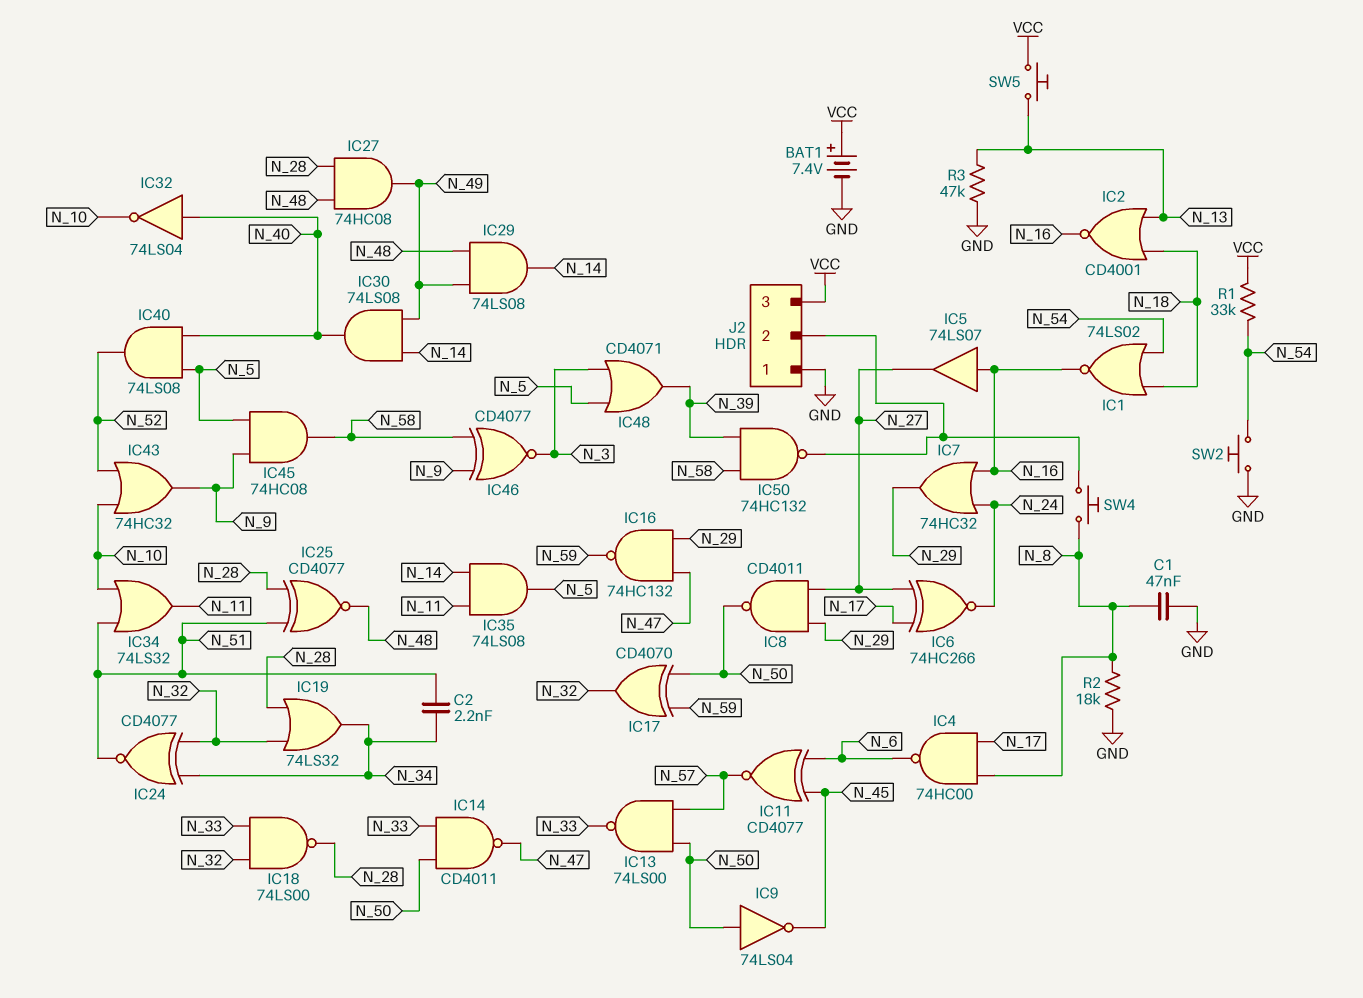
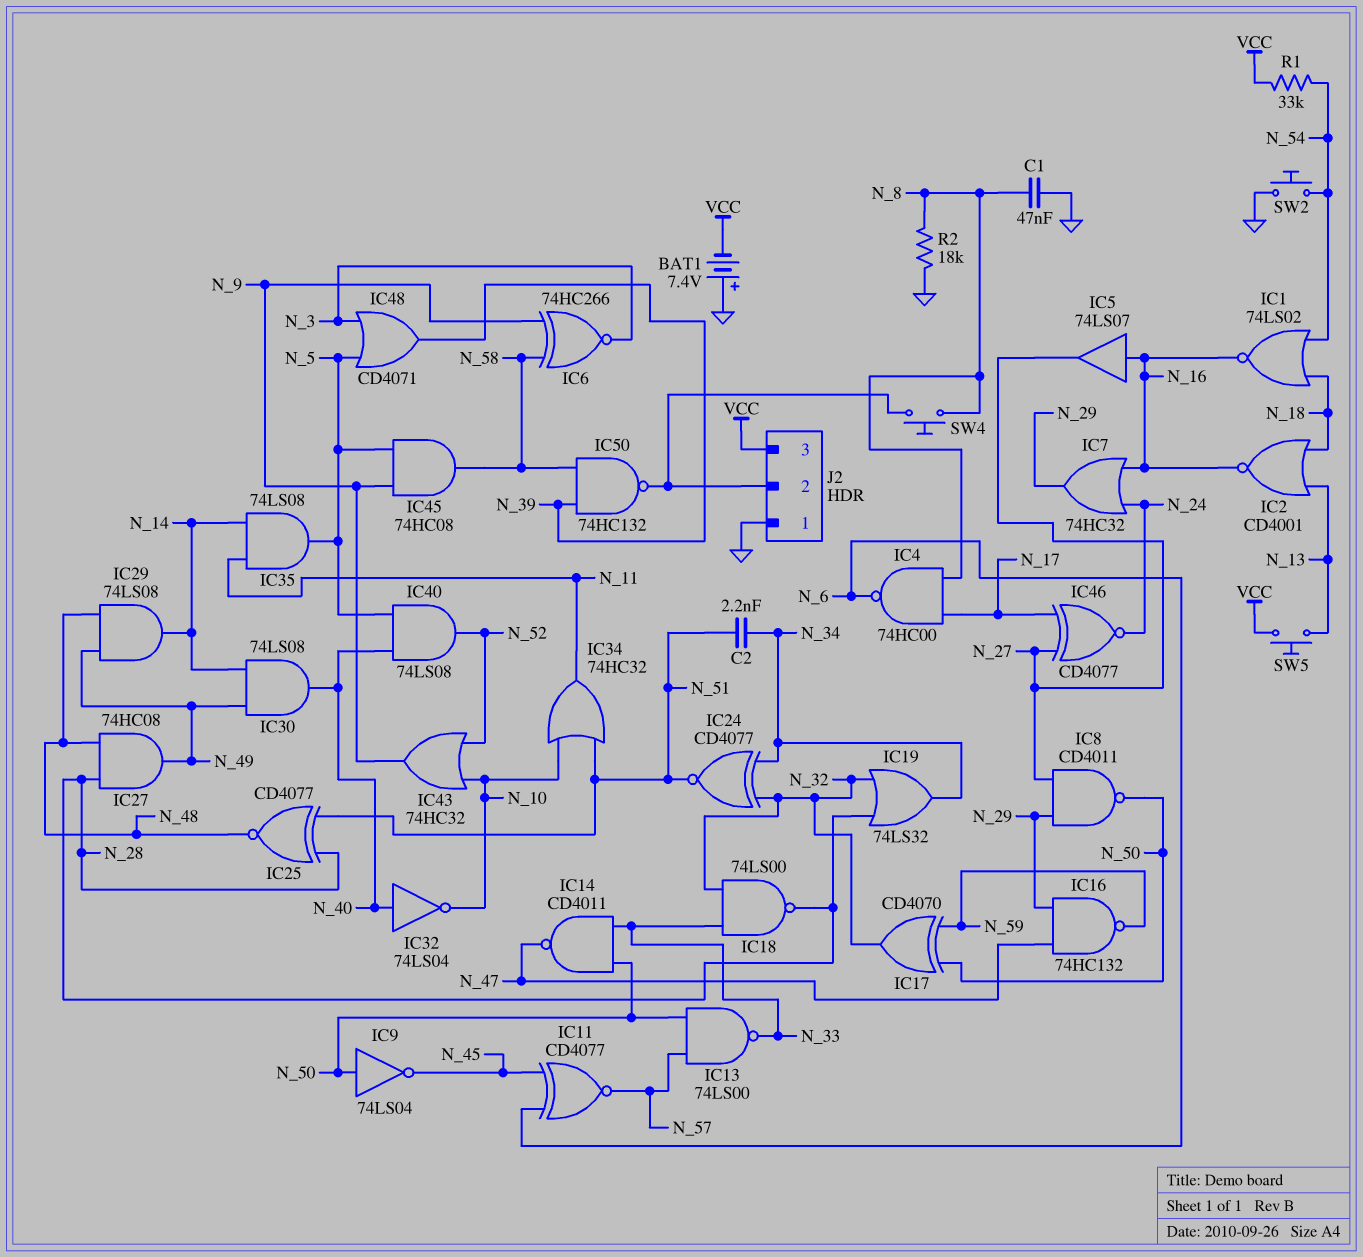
BAT1: 7.4V (plus VCC, minus GND) -> 7.4V (plus GND, minus VCC)
IC6: XNOR 74HC266 (in N_17, in N_27, out N_24) -> XNOR 74HC266 (in N_9, in N_58, out N_3)
IC34: OR 74LS32 (in N_10, in N_51, out N_11) -> OR 74HC32 (in N_10, in N_51, out N_11)
IC46: XNOR CD4077 (in N_9, in N_58, out N_3) -> XNOR CD4077 (in N_17, in N_27, out N_24)
R3: 47k (GND, N_13) -> none

